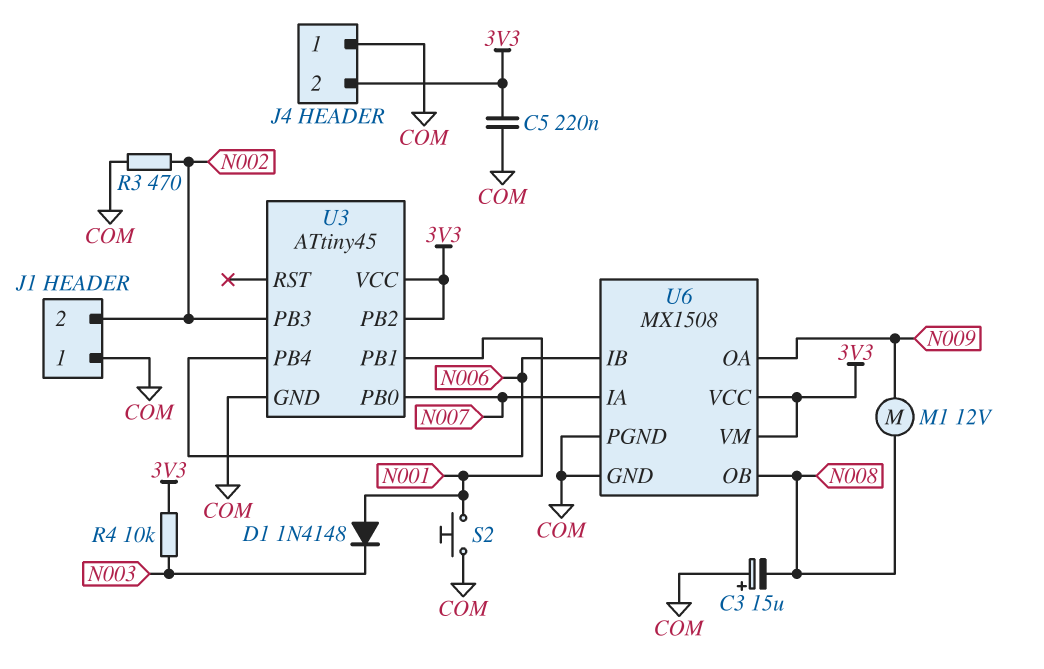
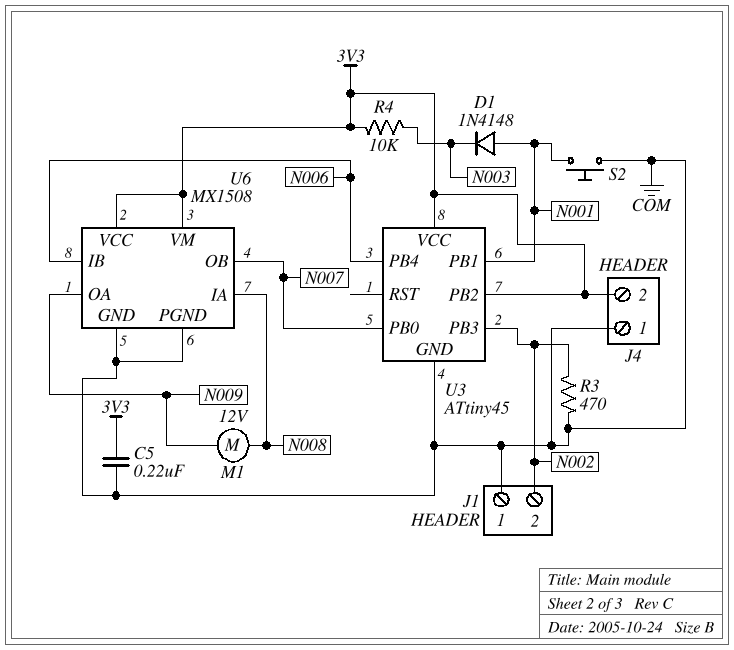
C3: 15uF (plus COM, minus N008) -> none
U6 pin IA: N007 -> N008
U6 pin OB: N008 -> N007

